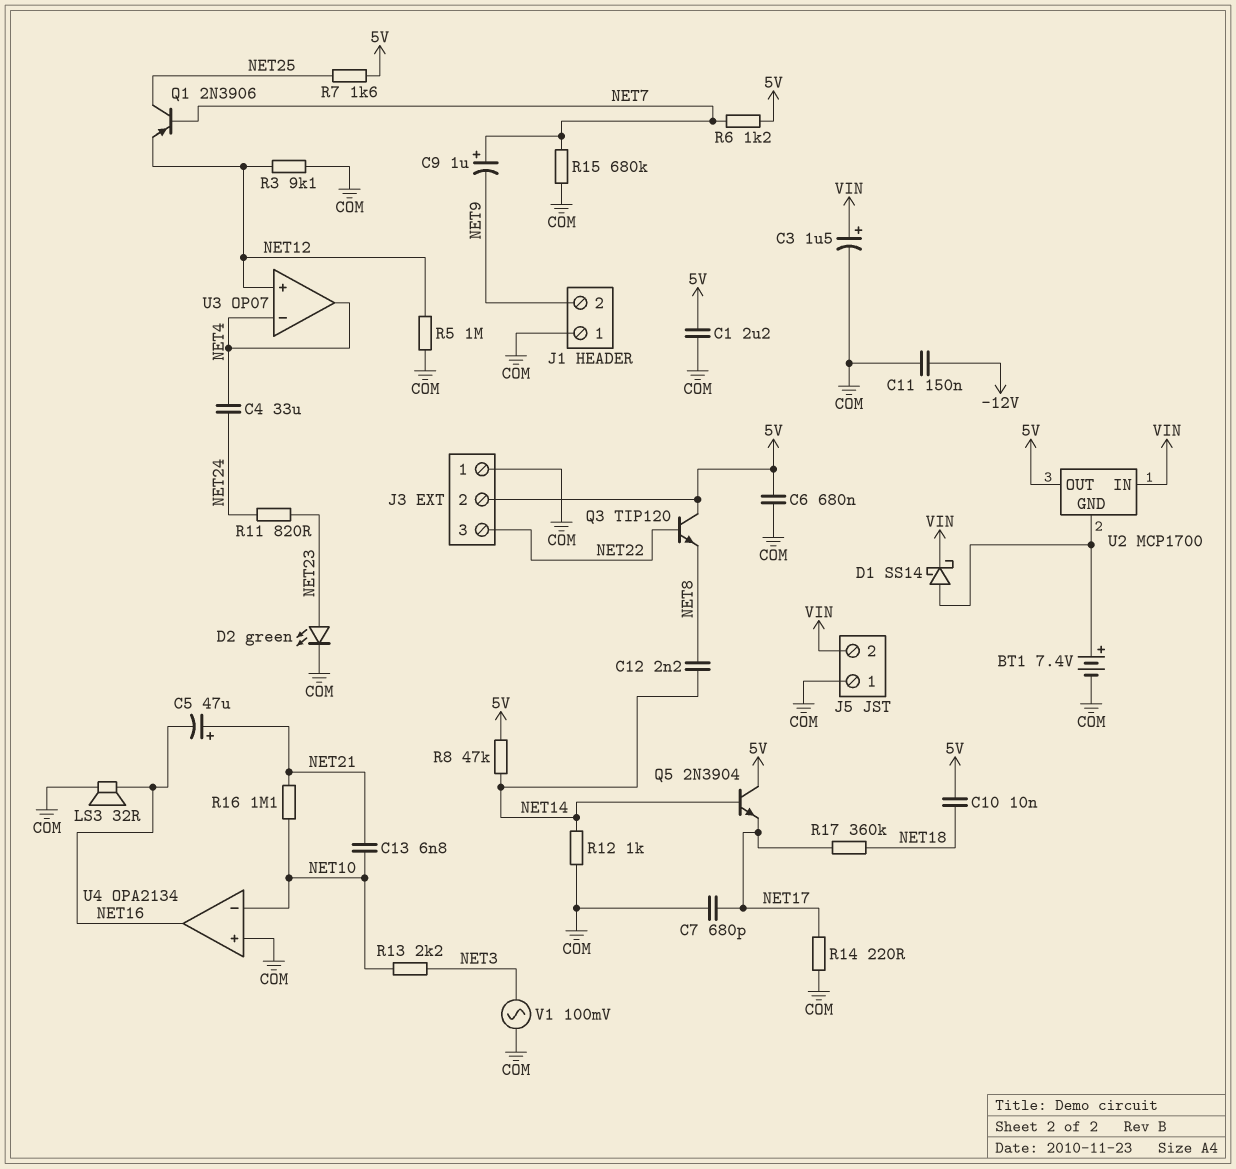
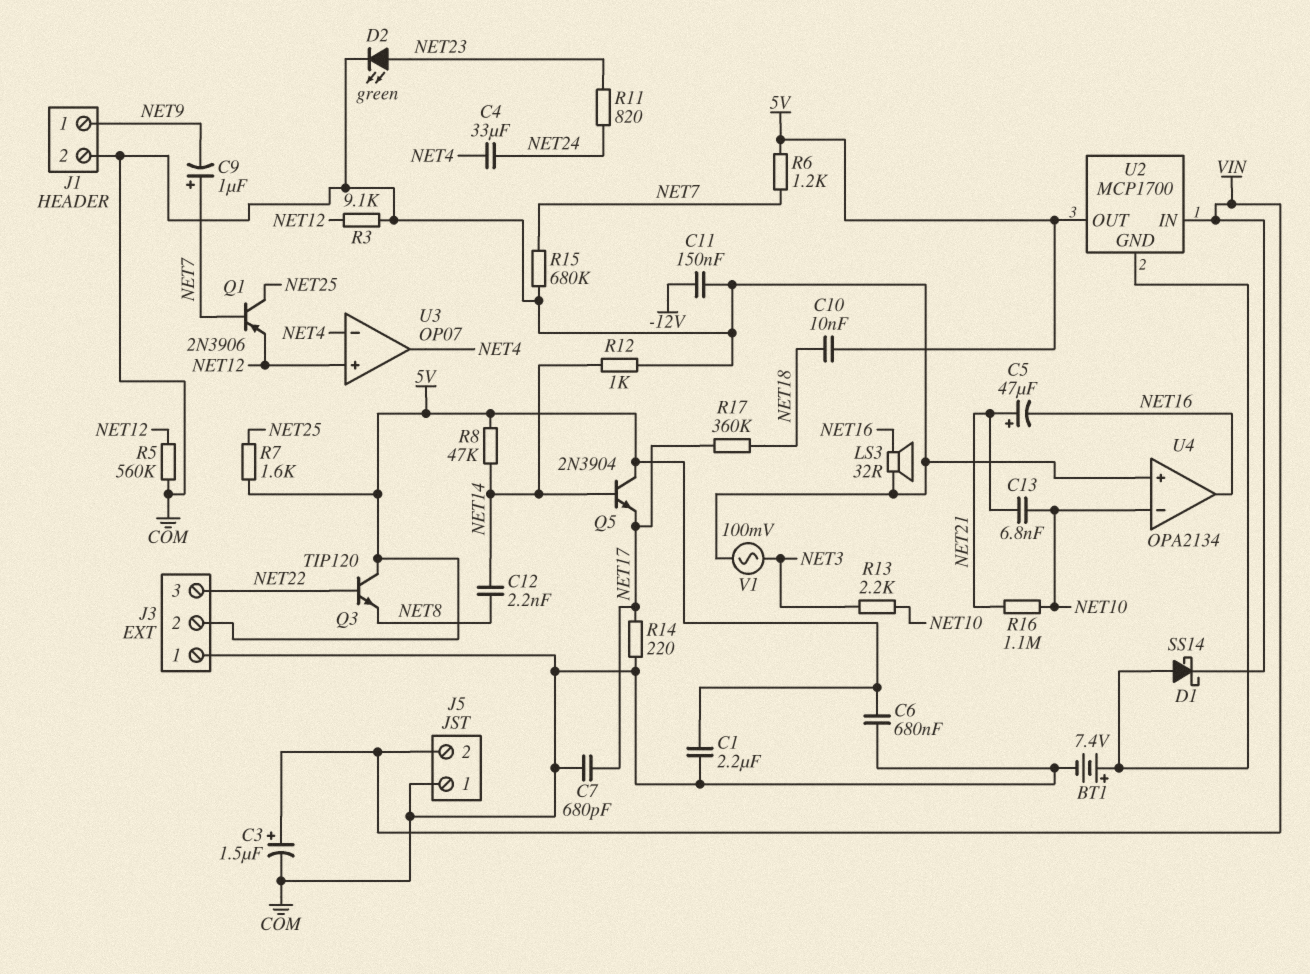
J1 pin 1: COM -> NET9
J1 pin 2: NET9 -> COM
R5: 1M (COM, NET12) -> 560k (COM, NET12)

